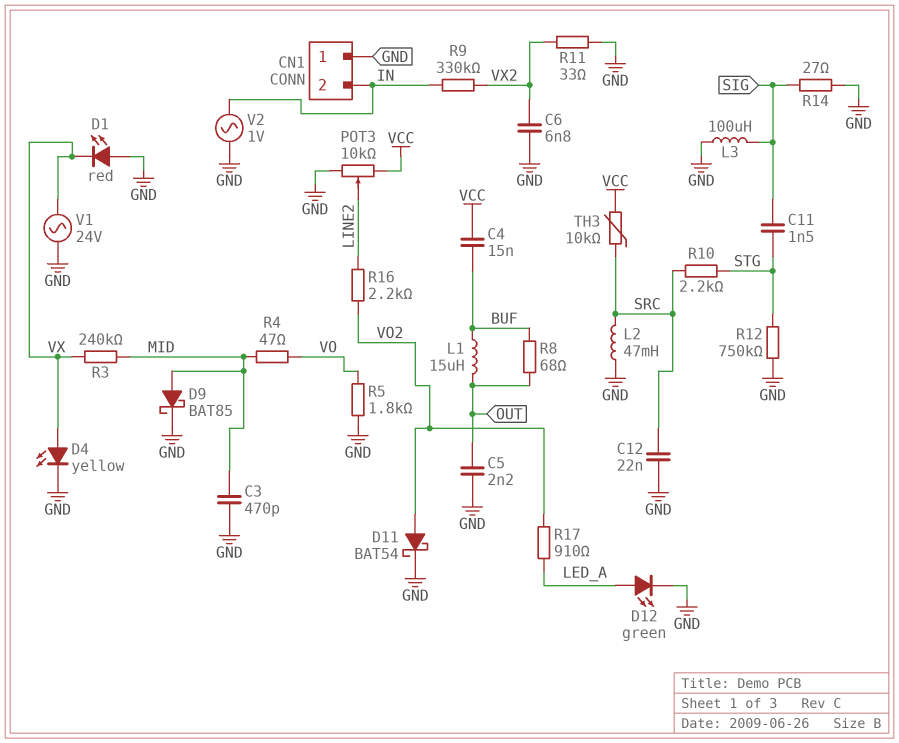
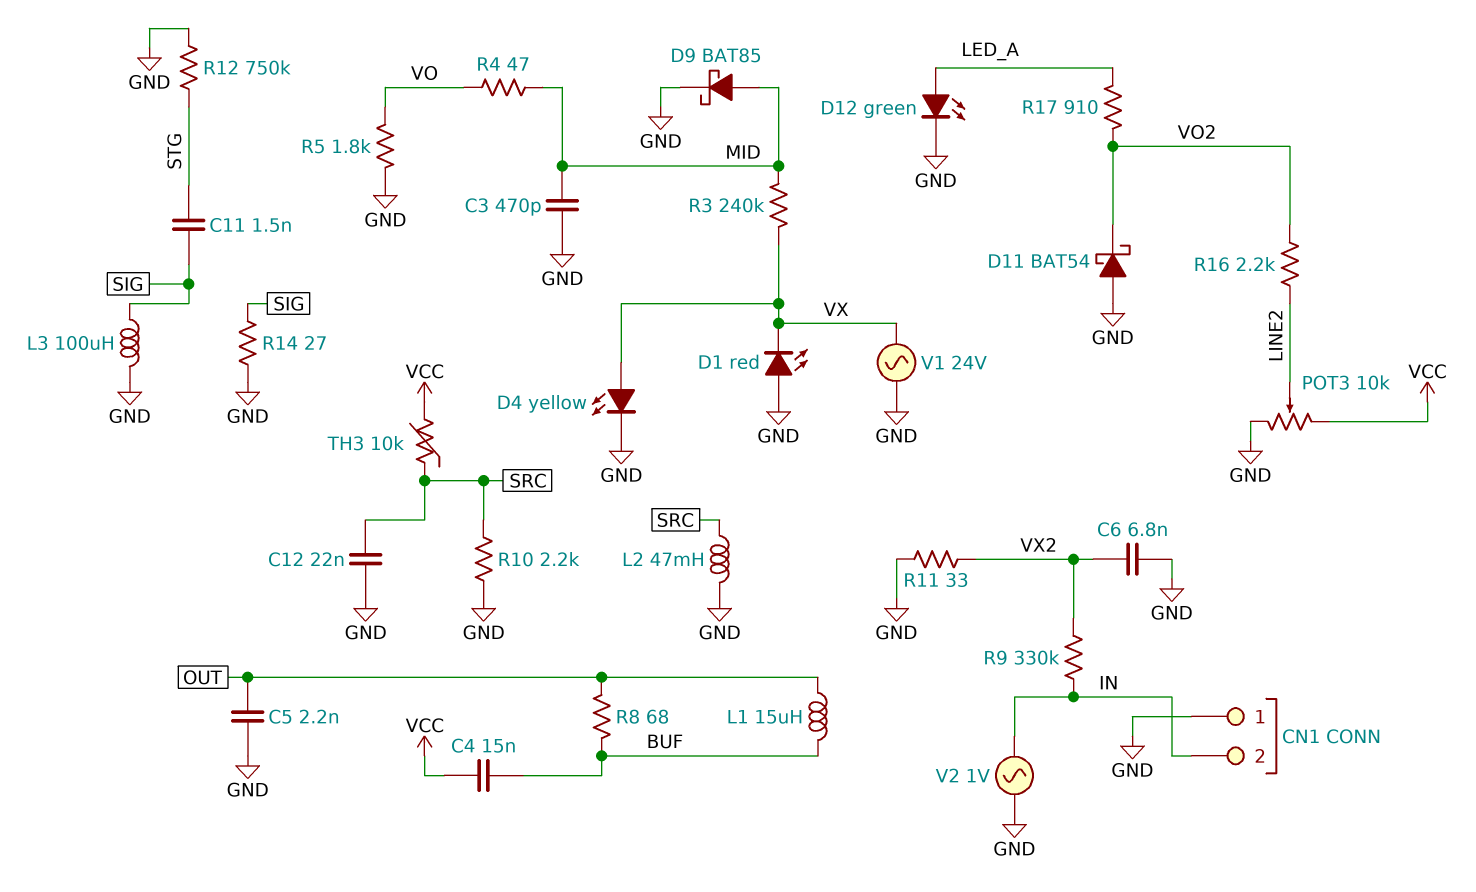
D11: schottky BAT54 (A VO2, K GND) -> schottky BAT54 (A GND, K VO2)
R10: 2.2k (SRC, STG) -> 2.2k (GND, SRC)

